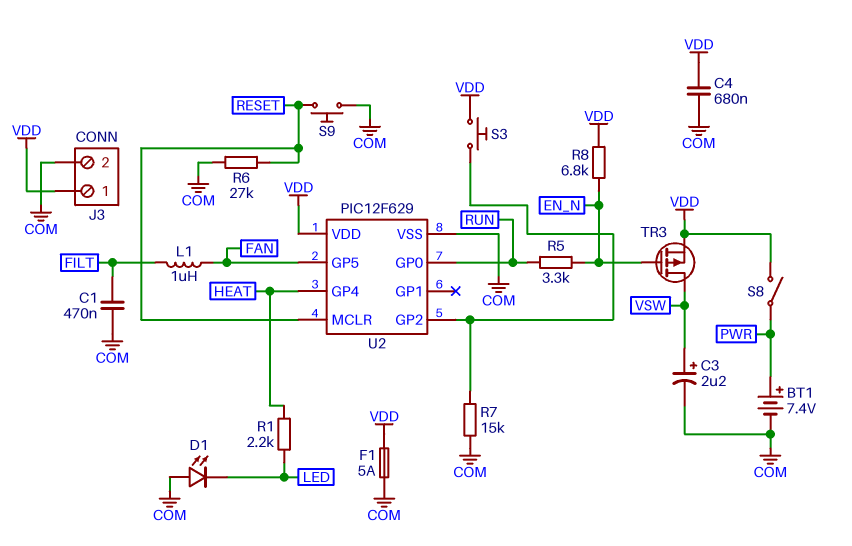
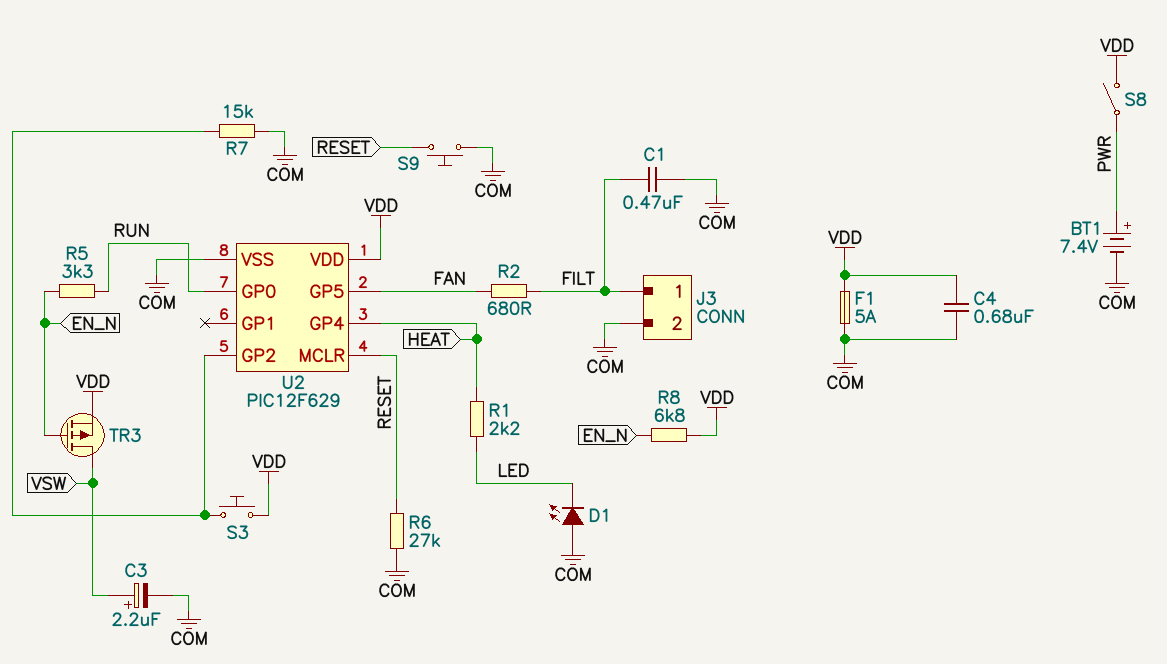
J3 pin 1: VDD -> FILT
L1: 1uH (FAN, FILT) -> none
R2: none -> 680 (FAN, FILT)

